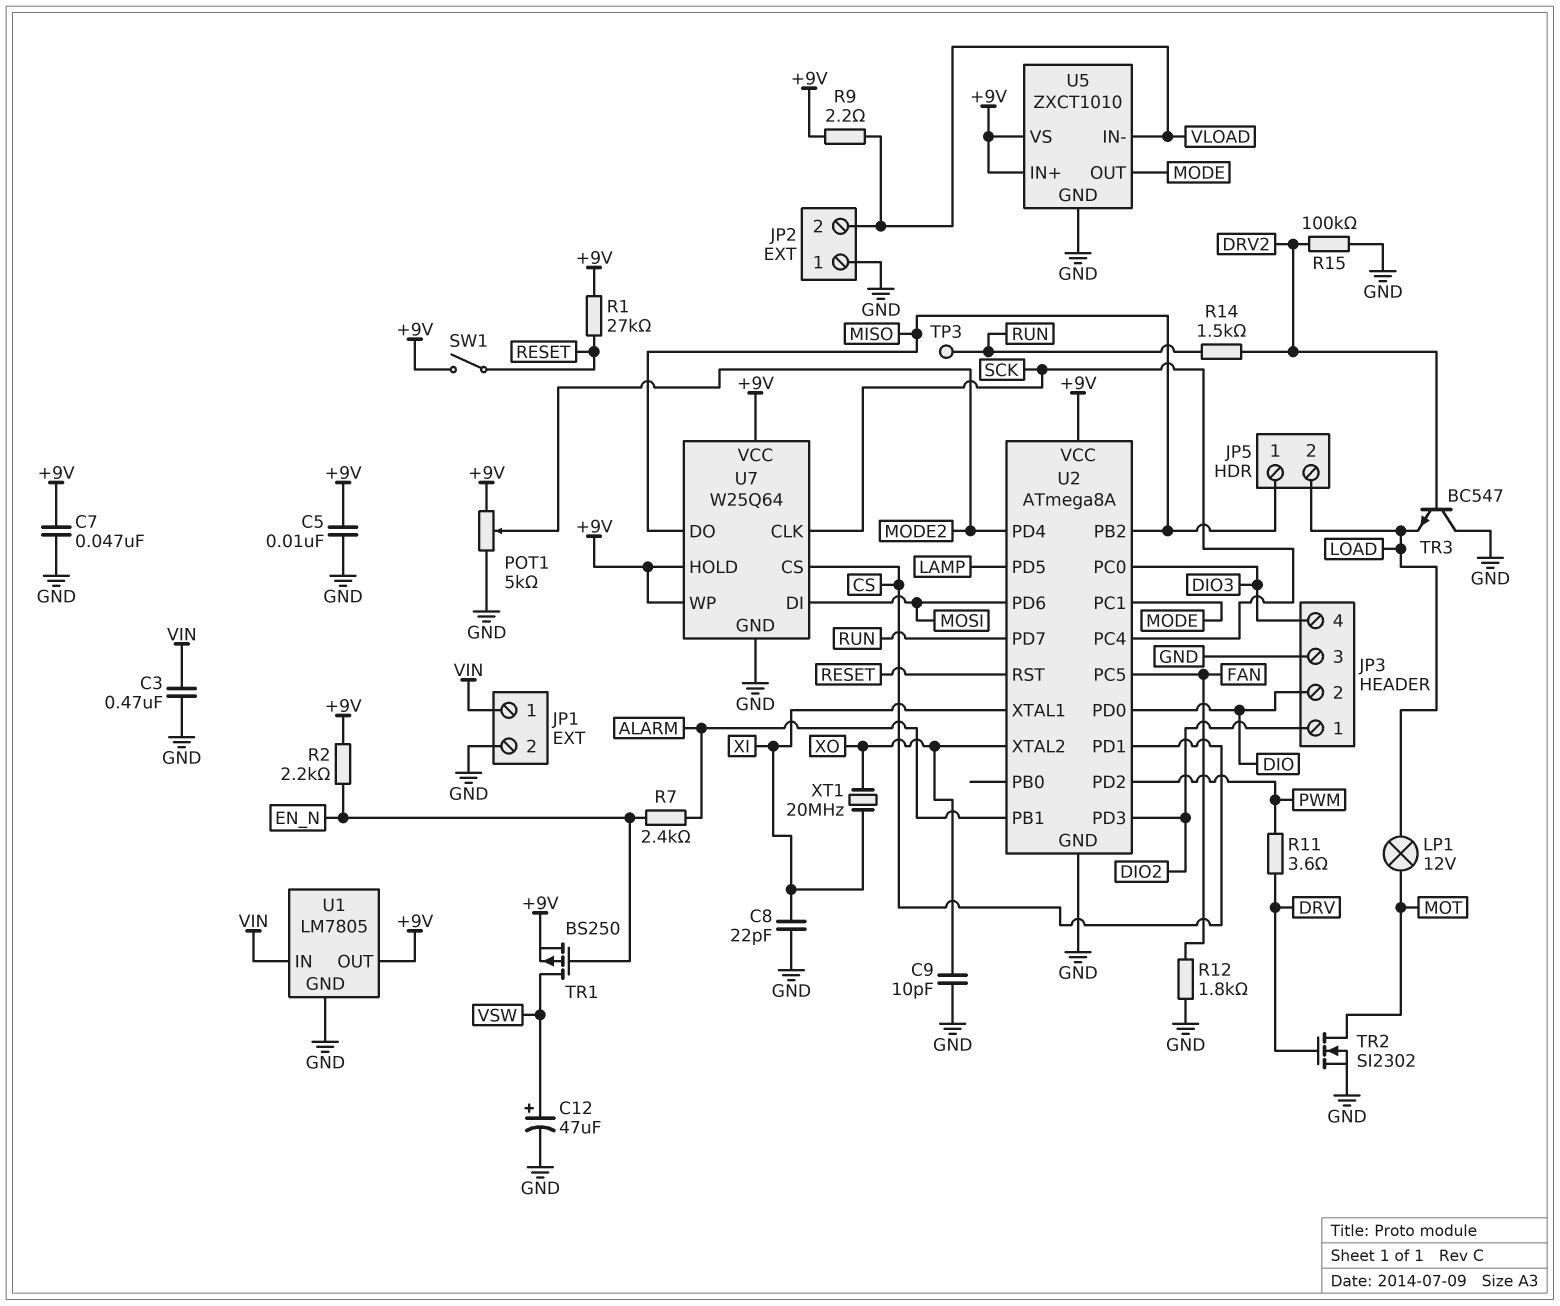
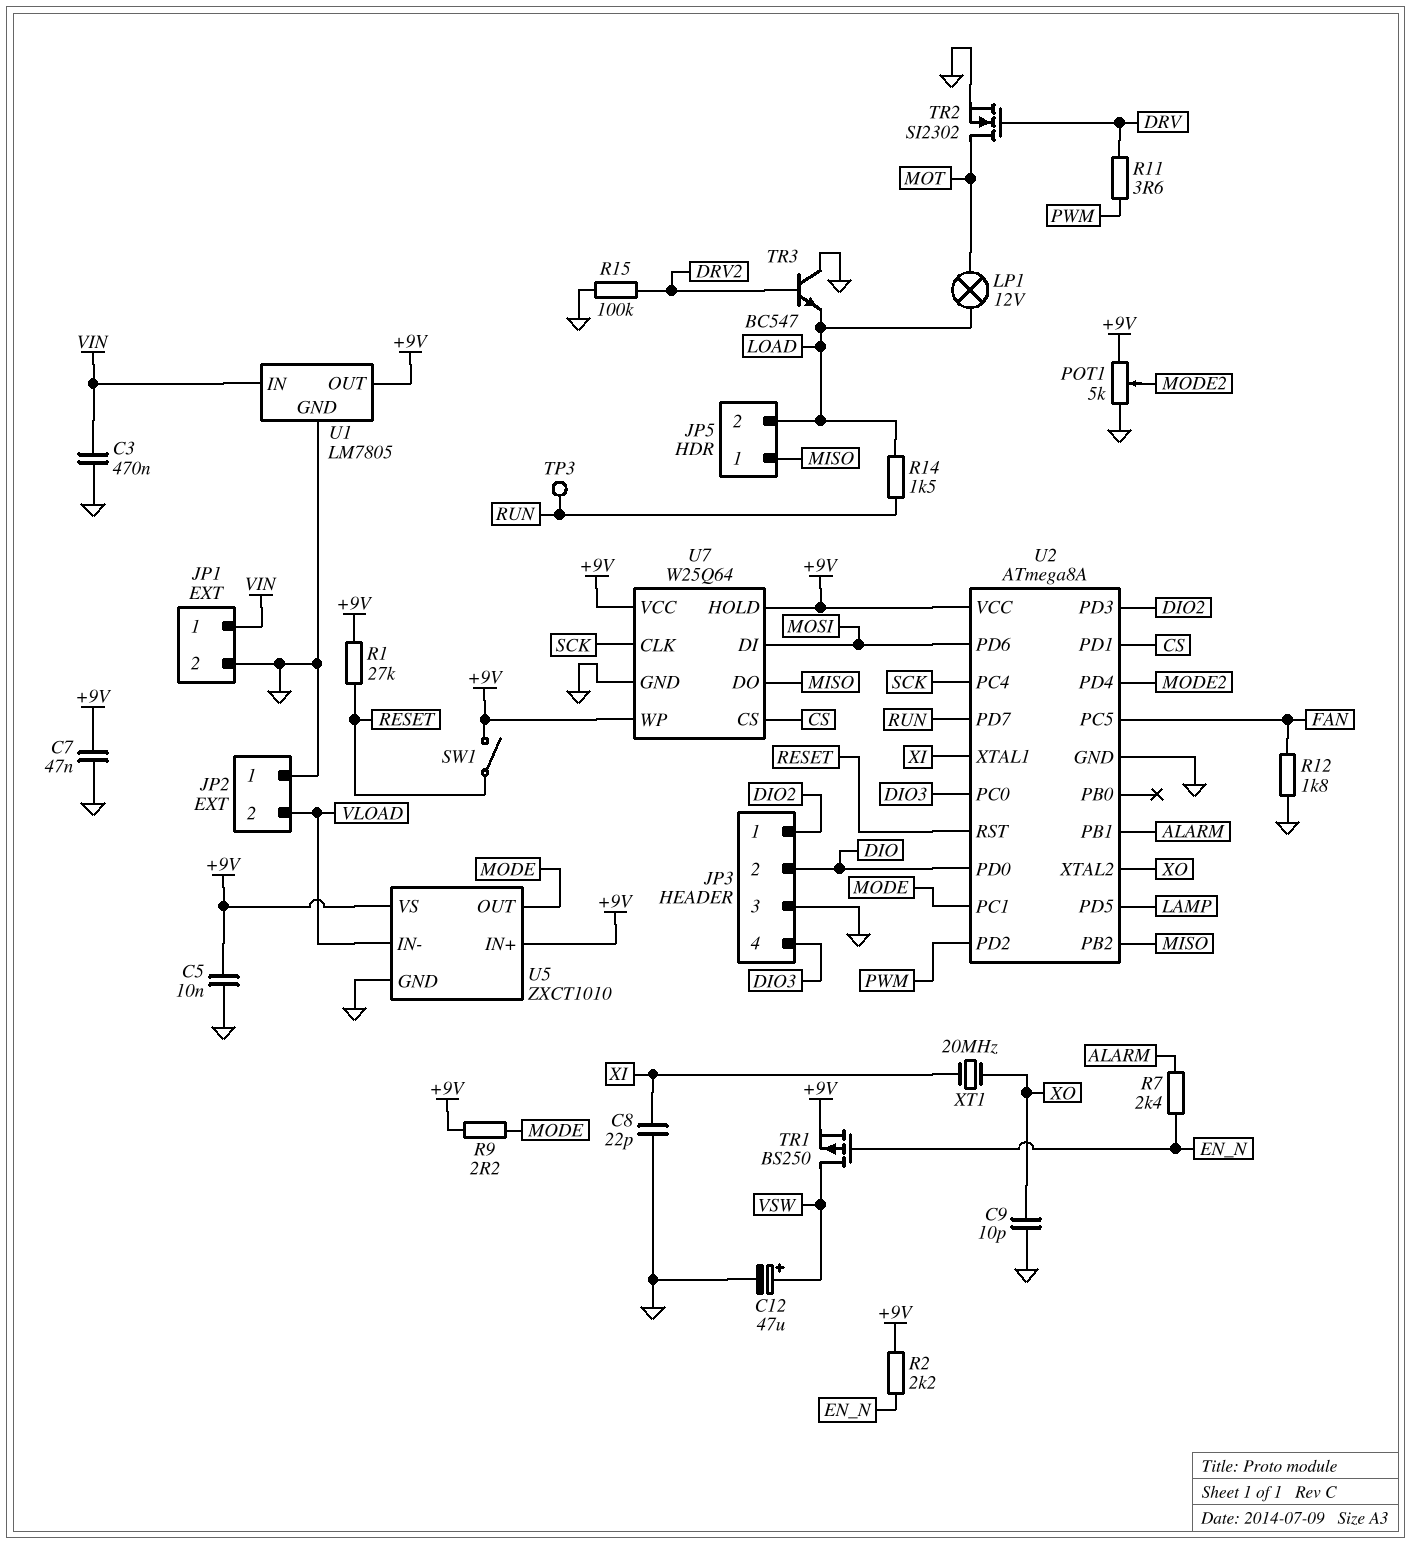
R9: 2.2 (+9V, VLOAD) -> 2.2 (+9V, MODE)
R14: 1.5k (DRV2, RUN) -> 1.5k (LOAD, RUN)

